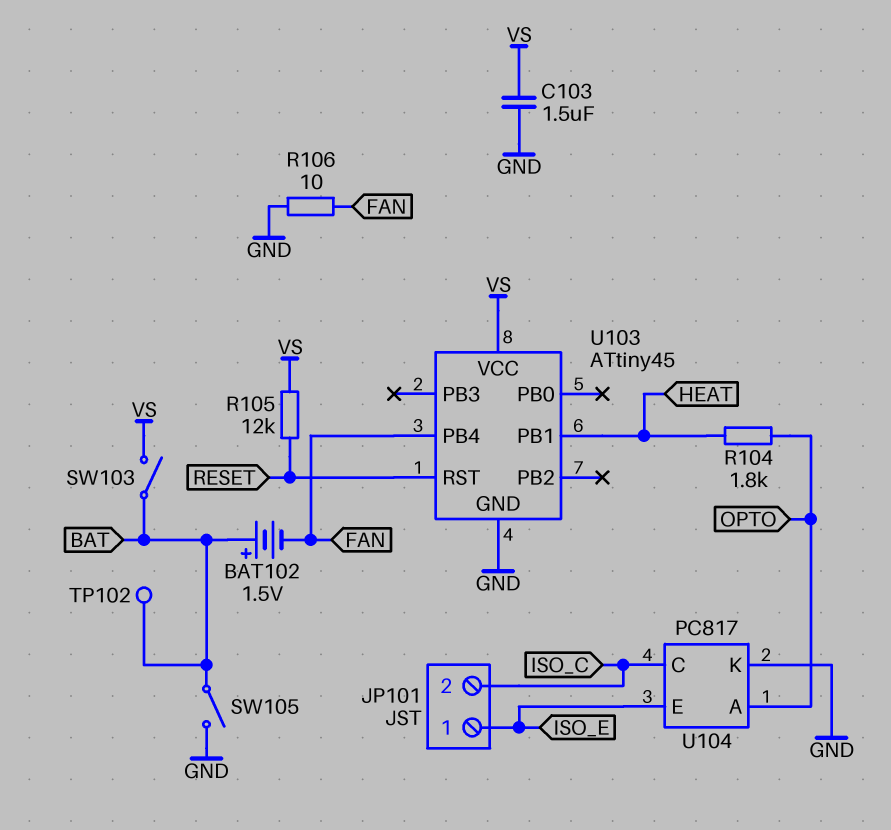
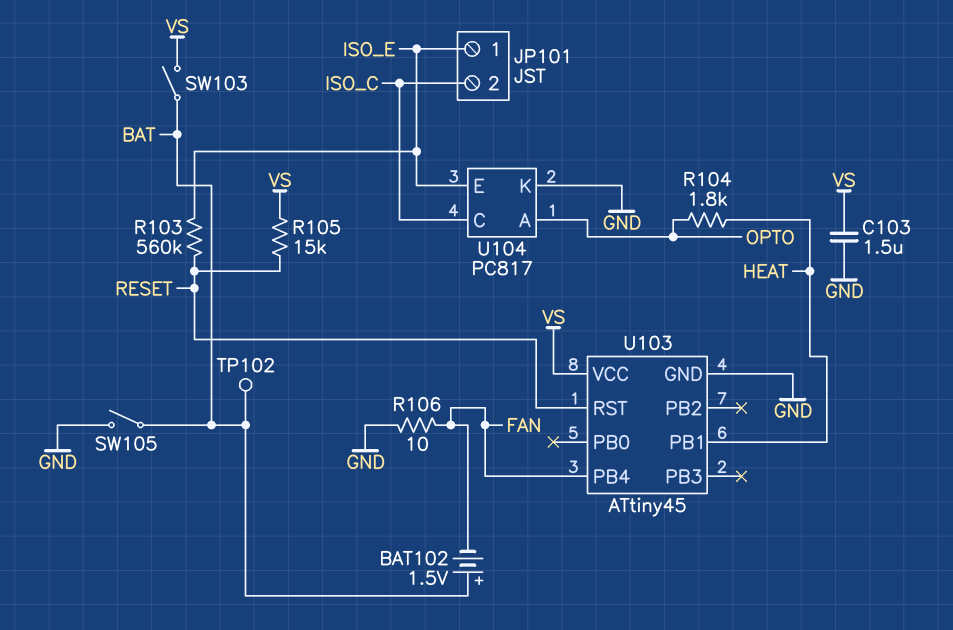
R103: none -> 560k (ISO_E, RESET)
R105: 12k (RESET, VS) -> 15k (RESET, VS)

